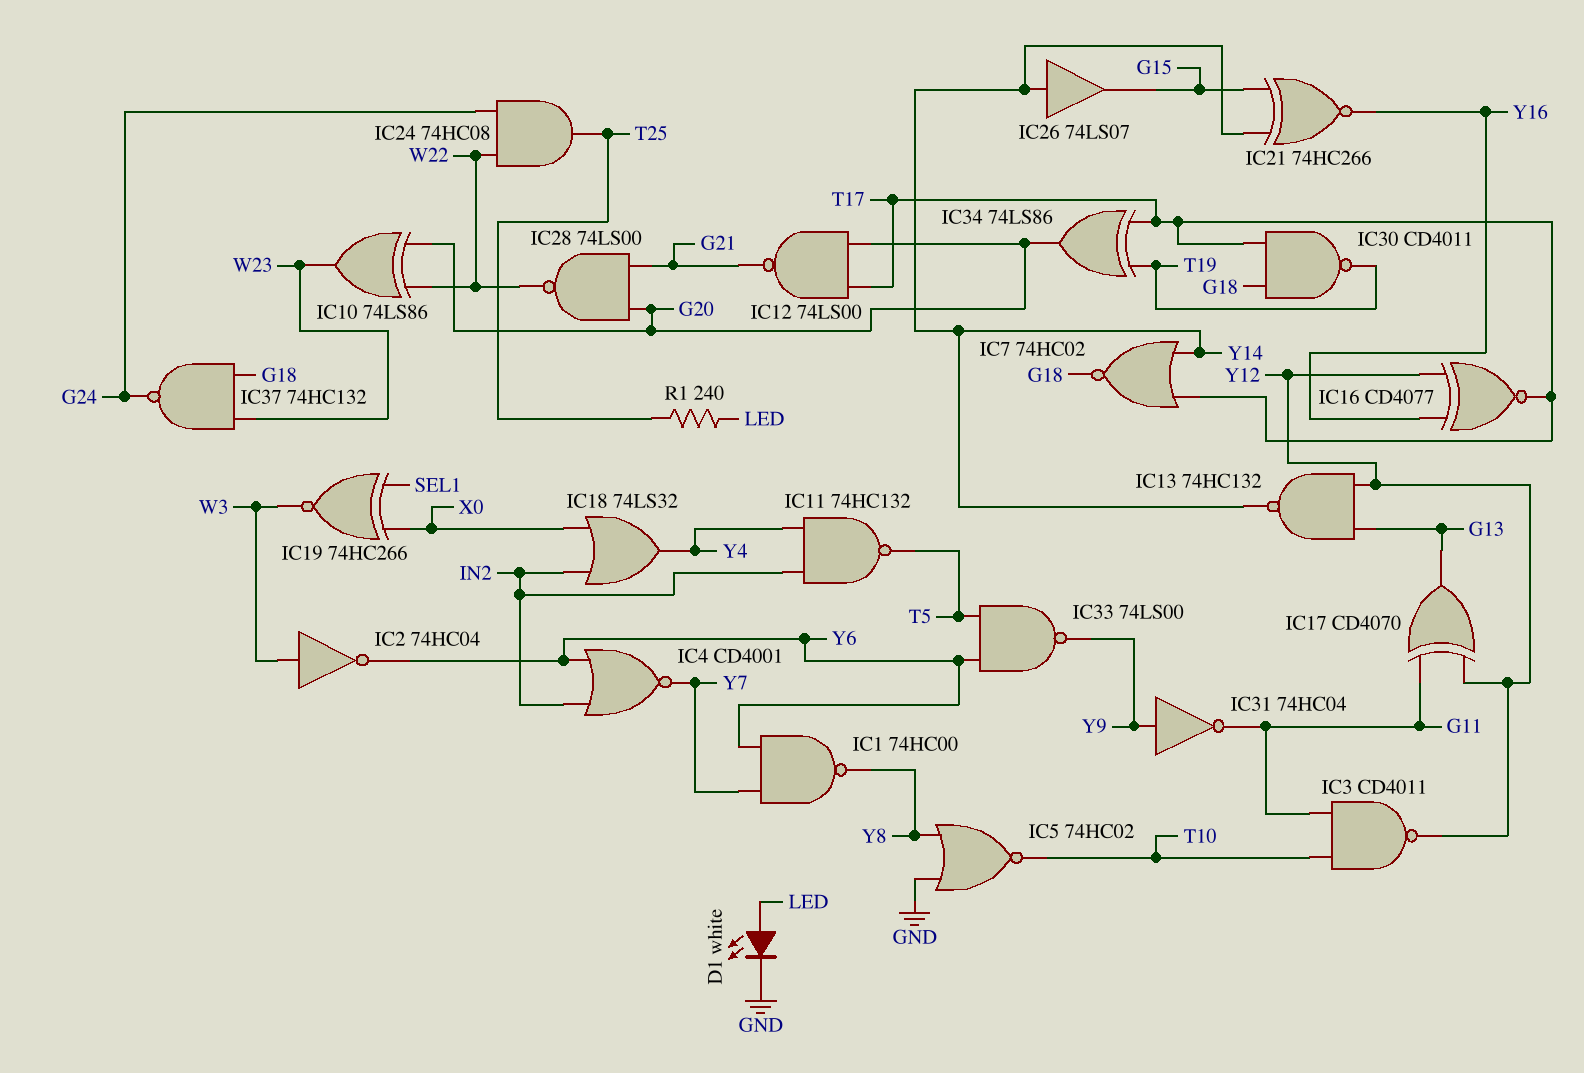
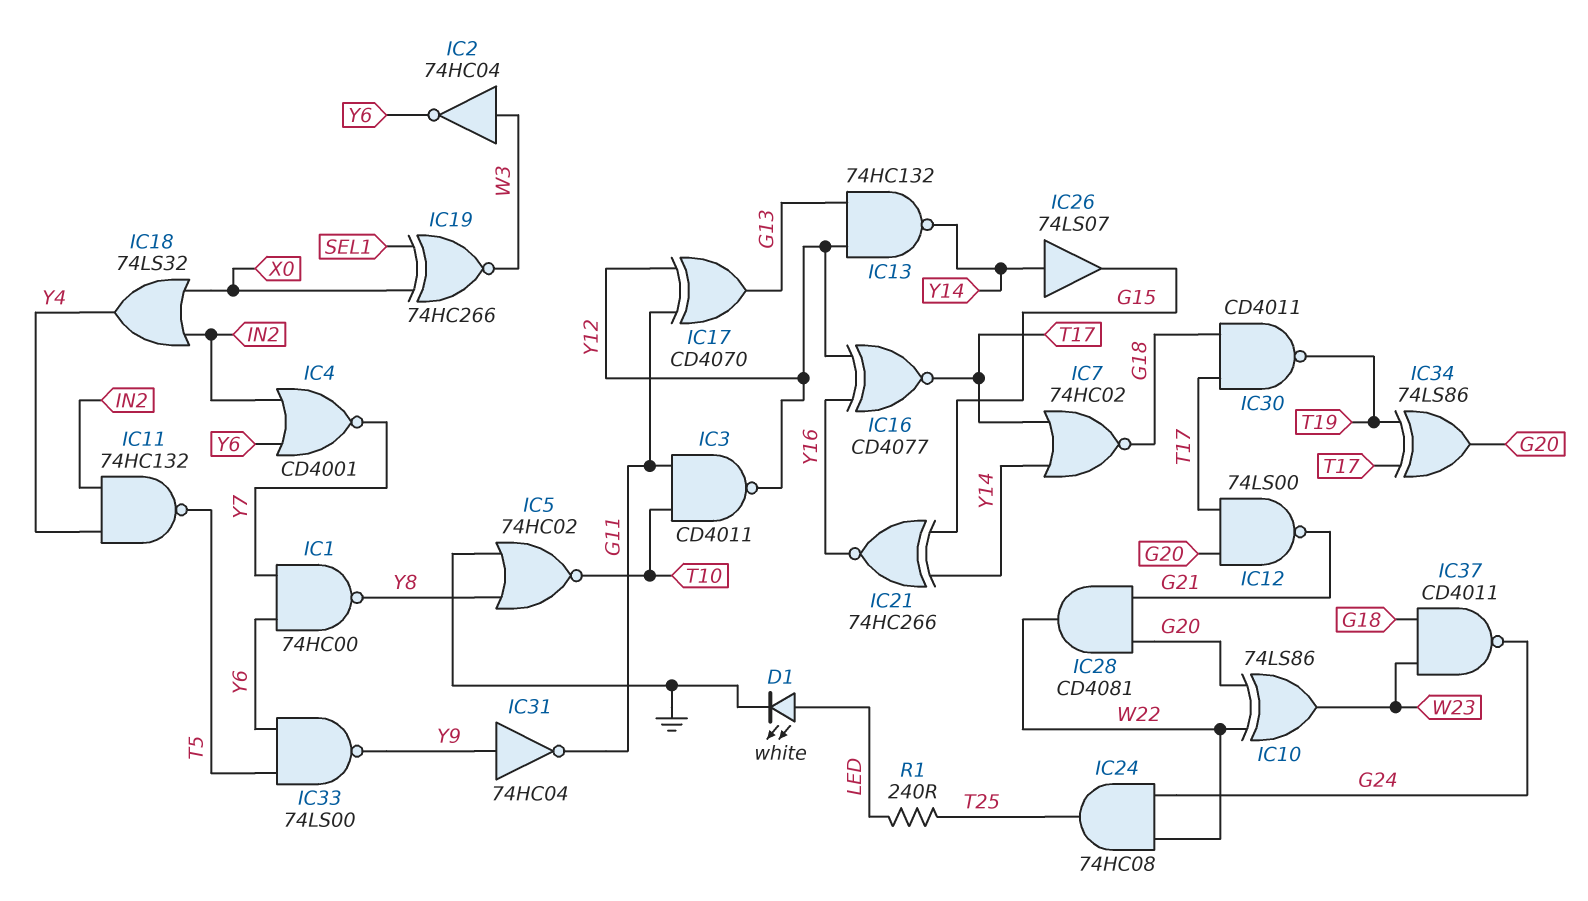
IC28: NAND 74LS00 (in G20, in G21, out W22) -> AND CD4081 (in G20, in G21, out W22)
IC37: NAND 74HC132 (in G18, in W23, out G24) -> NAND CD4011 (in G18, in W23, out G24)

